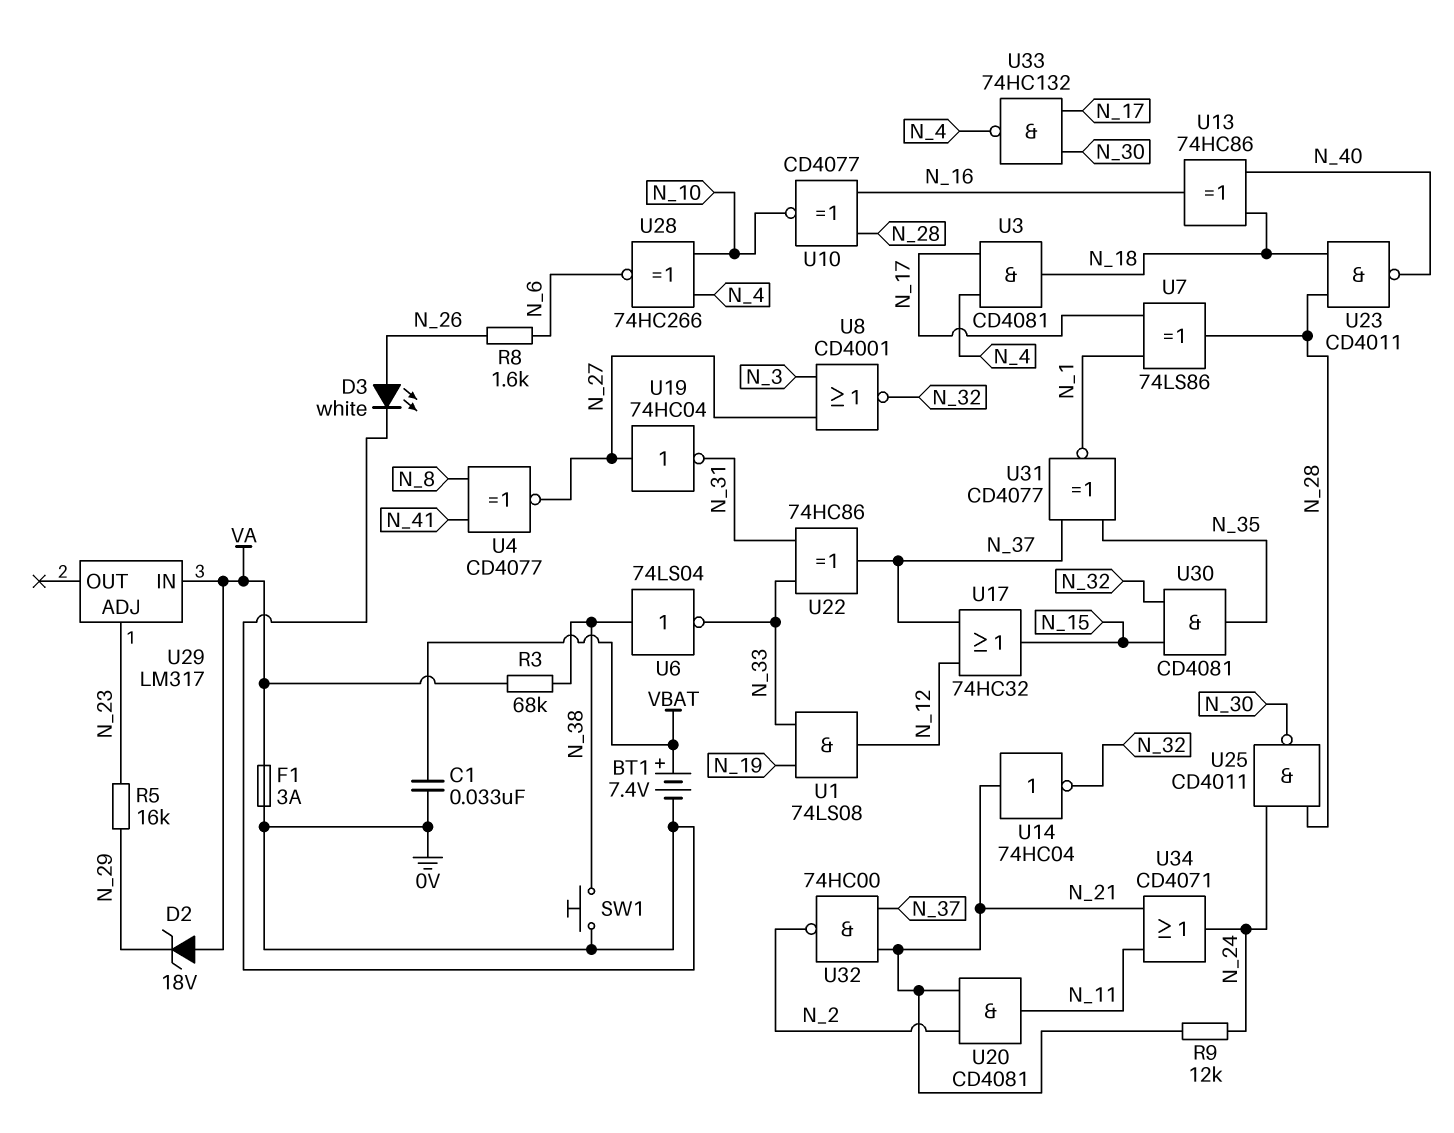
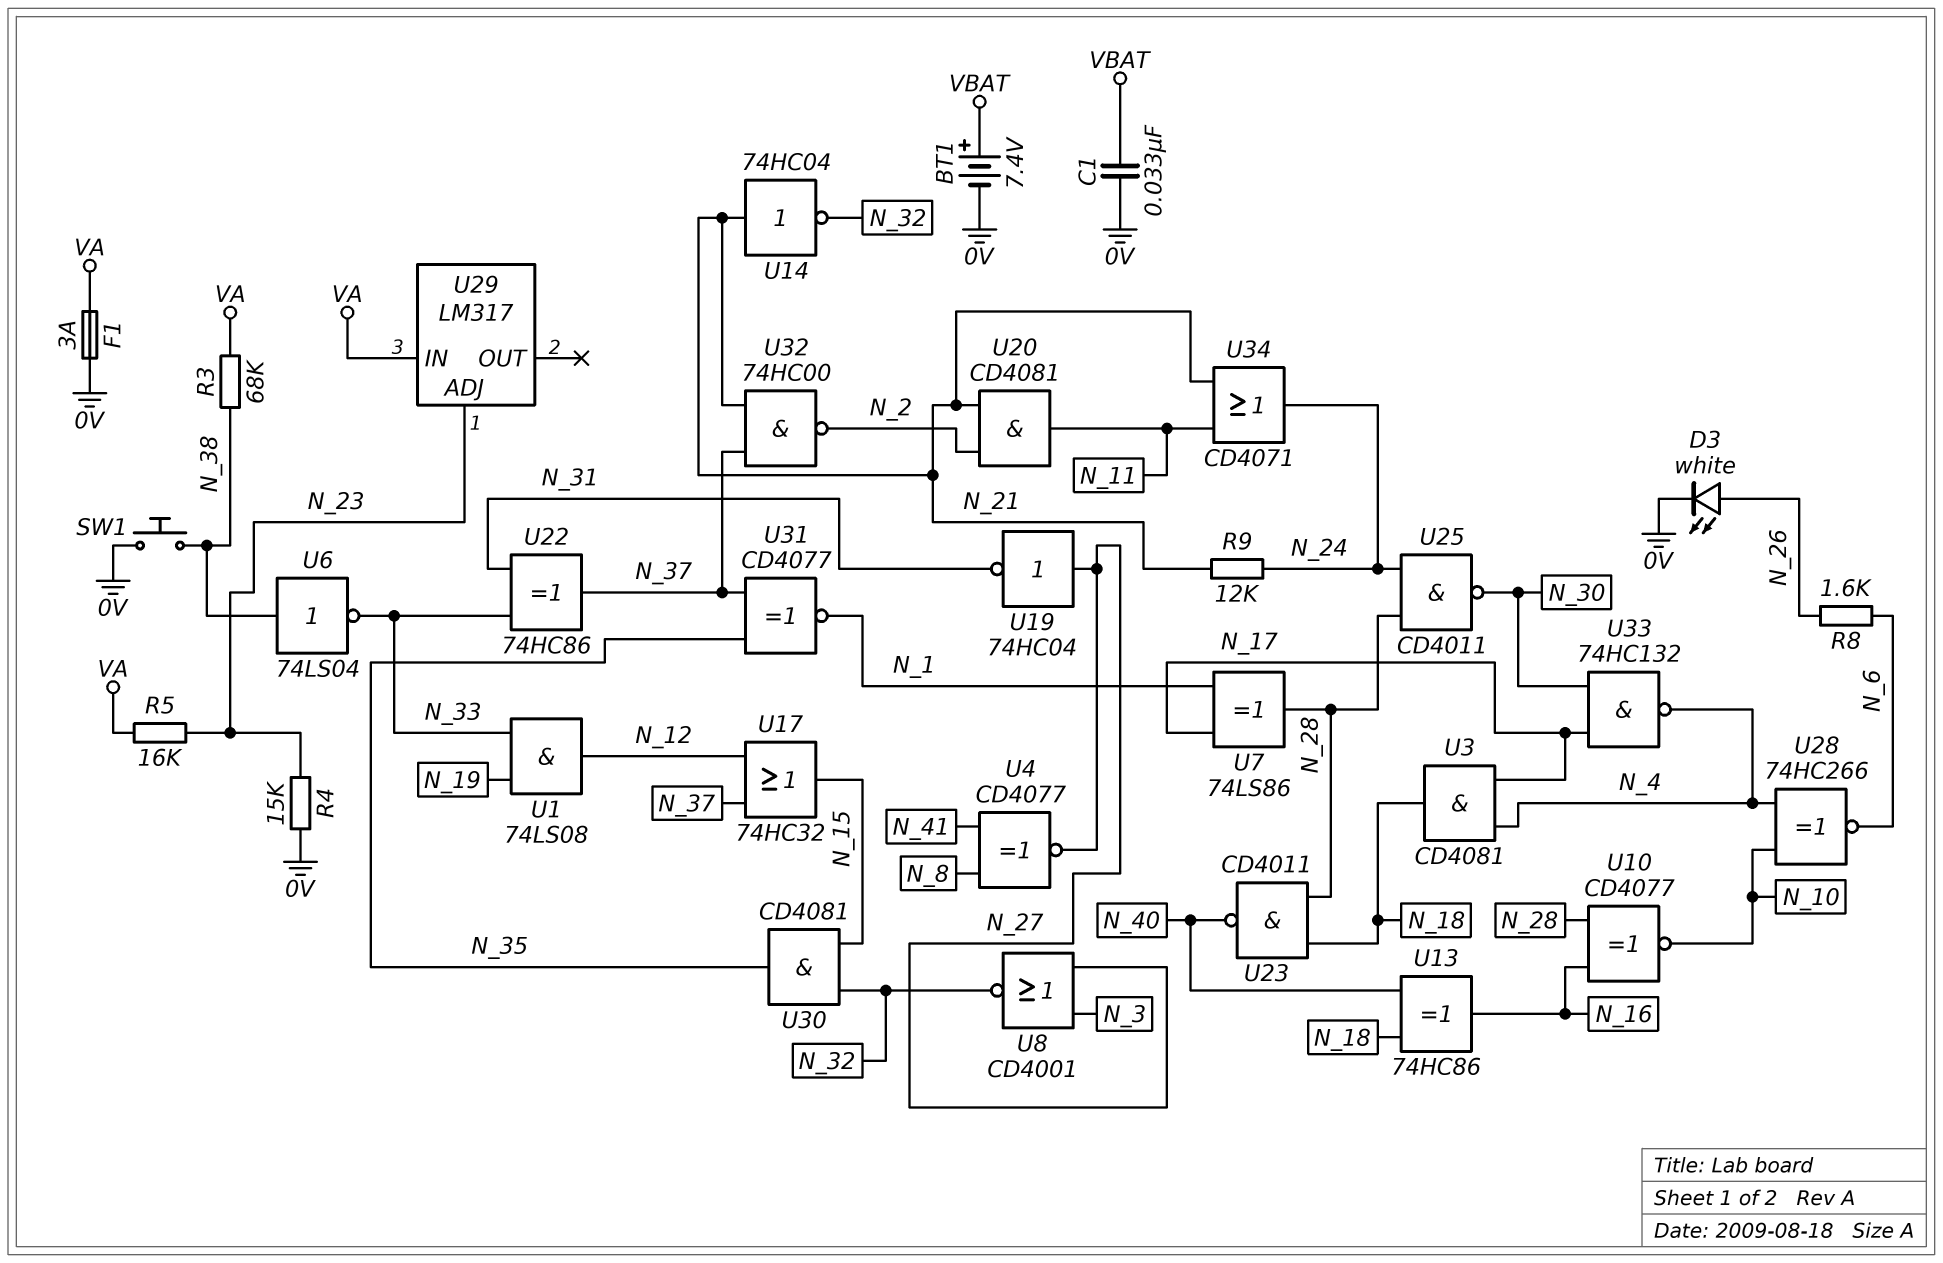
D2: zener 18V (A VA, K N_29) -> none
R4: none -> 15k (0V, N_23)
R5: 16k (N_23, N_29) -> 16k (N_23, VA)

